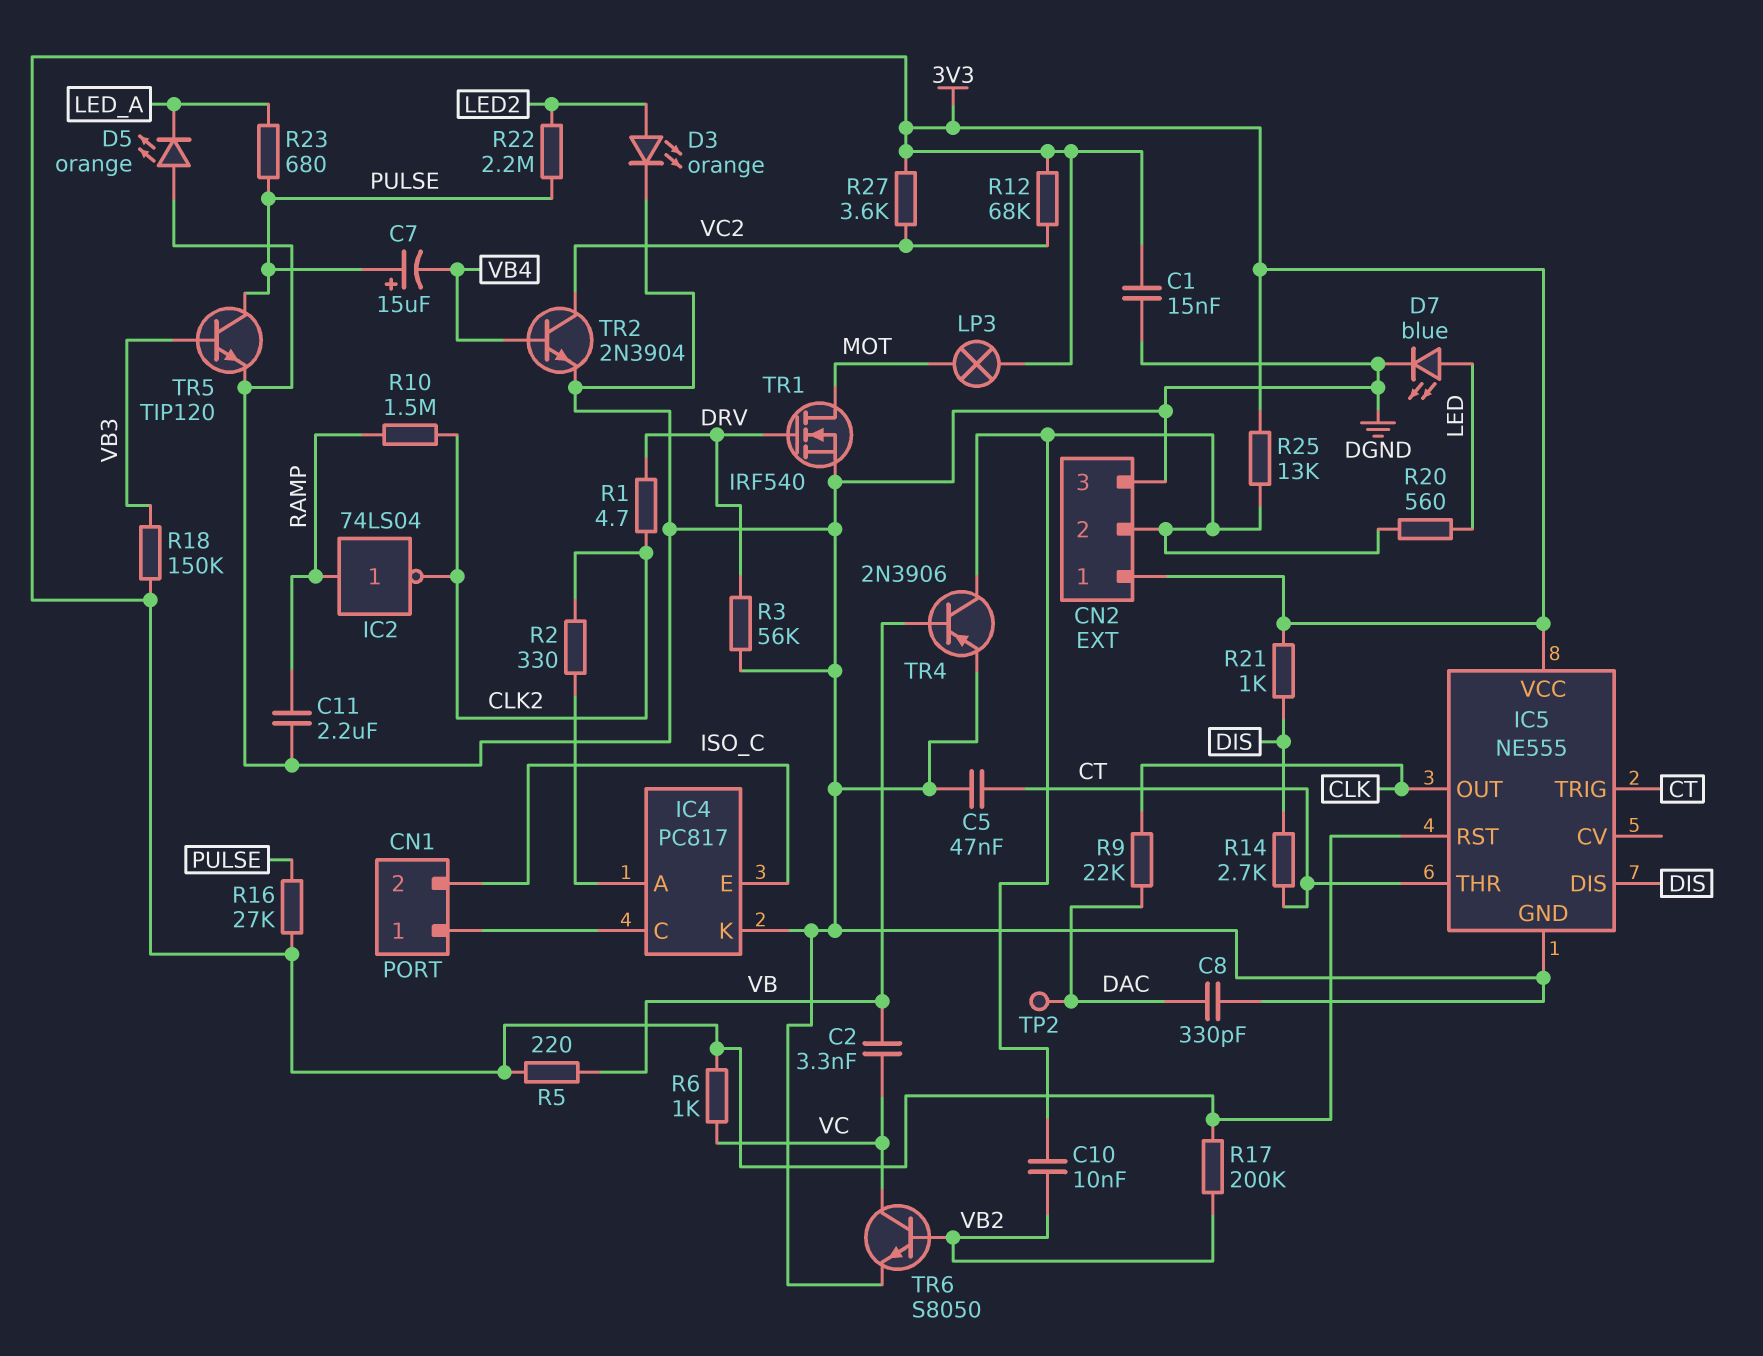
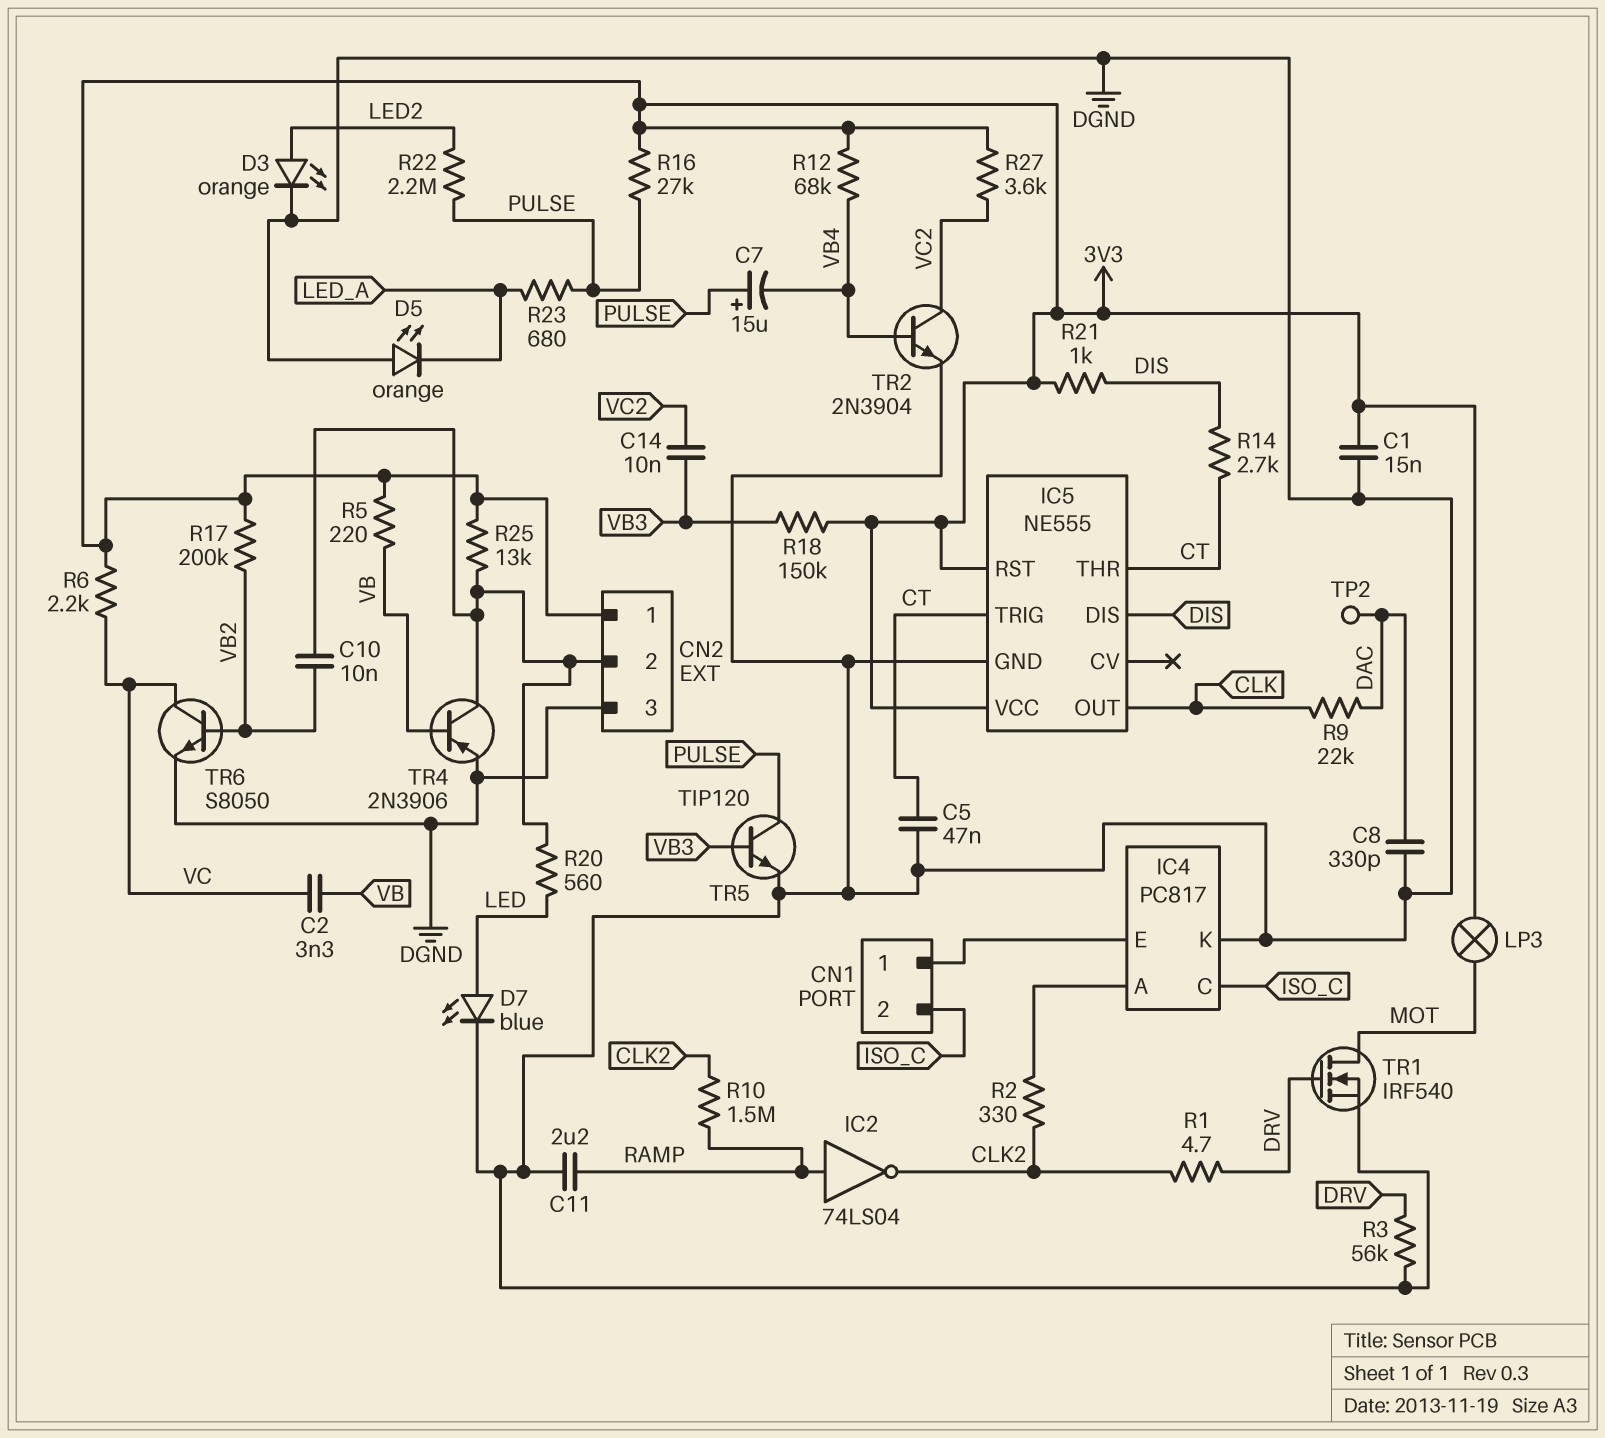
C14: none -> 10nF (VB3, VC2)
IC4 pin C: CN1/1 -> ISO_C
IC4 pin E: ISO_C -> CN1/1
R6: 1k (3V3, VC) -> 2.2k (3V3, VC)
R12: 68k (3V3, VC2) -> 68k (3V3, VB4)

